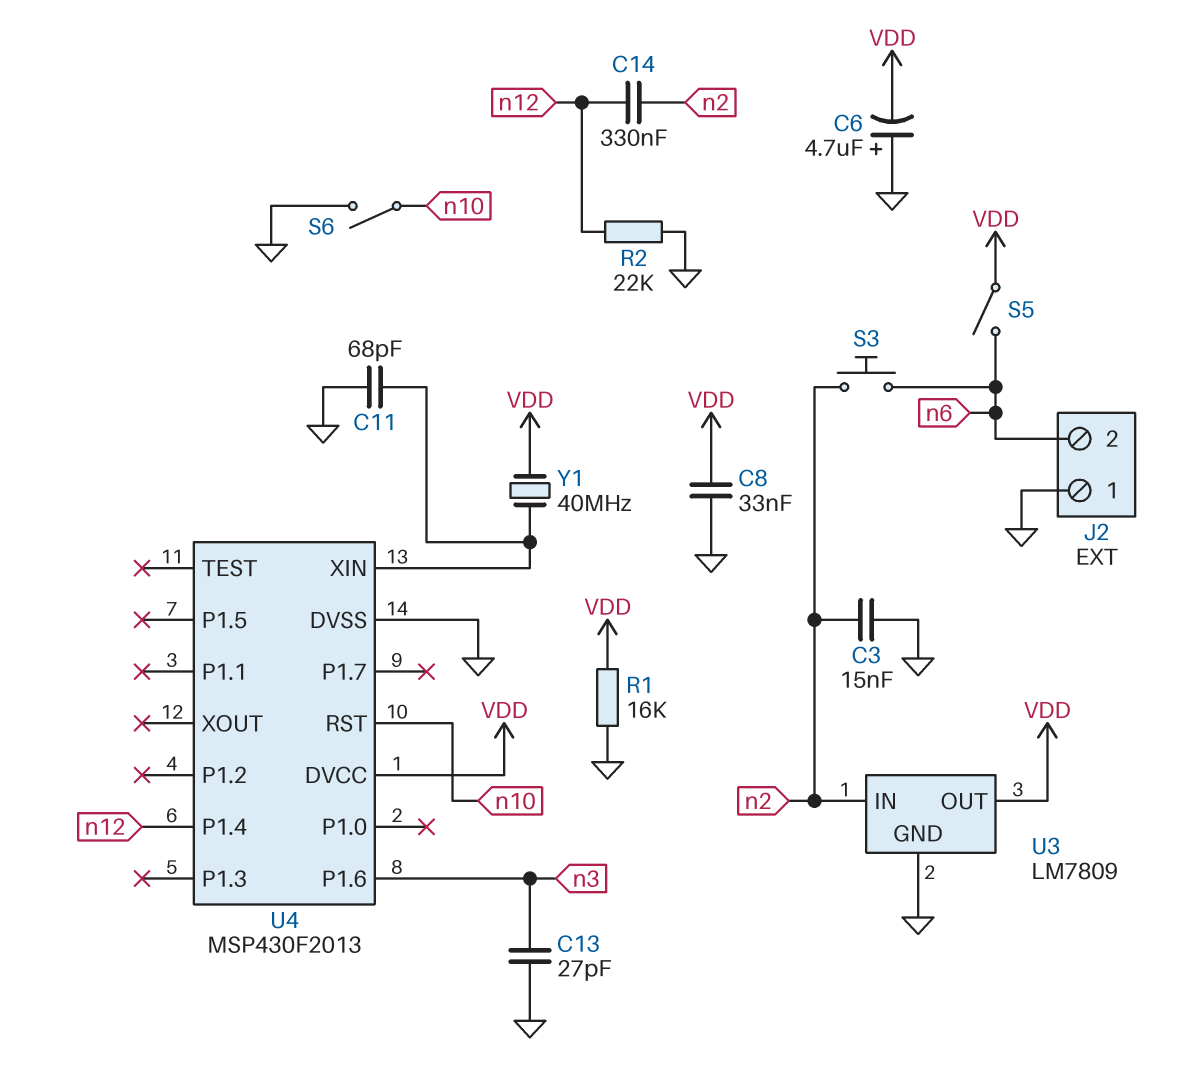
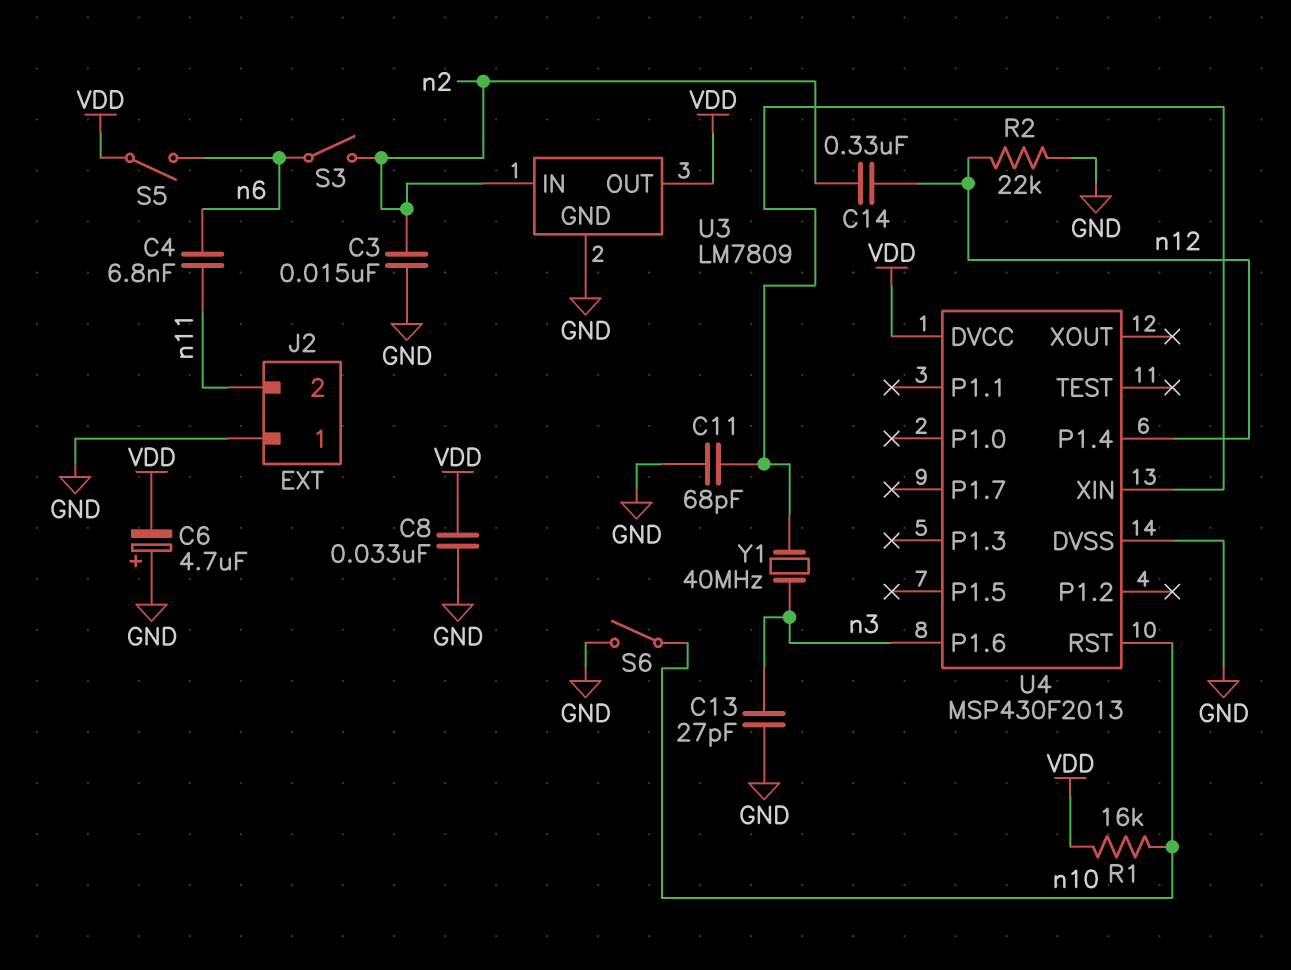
C4: none -> 6.8nF (n6, n11)
J2 pin 2: n6 -> n11
R1: 16k (GND, VDD) -> 16k (VDD, n10)
S3: button (n2, n6) -> switch (n2, n6)
Y1: 40MHz (U4/XIN, VDD) -> 40MHz (U4/XIN, n3)

